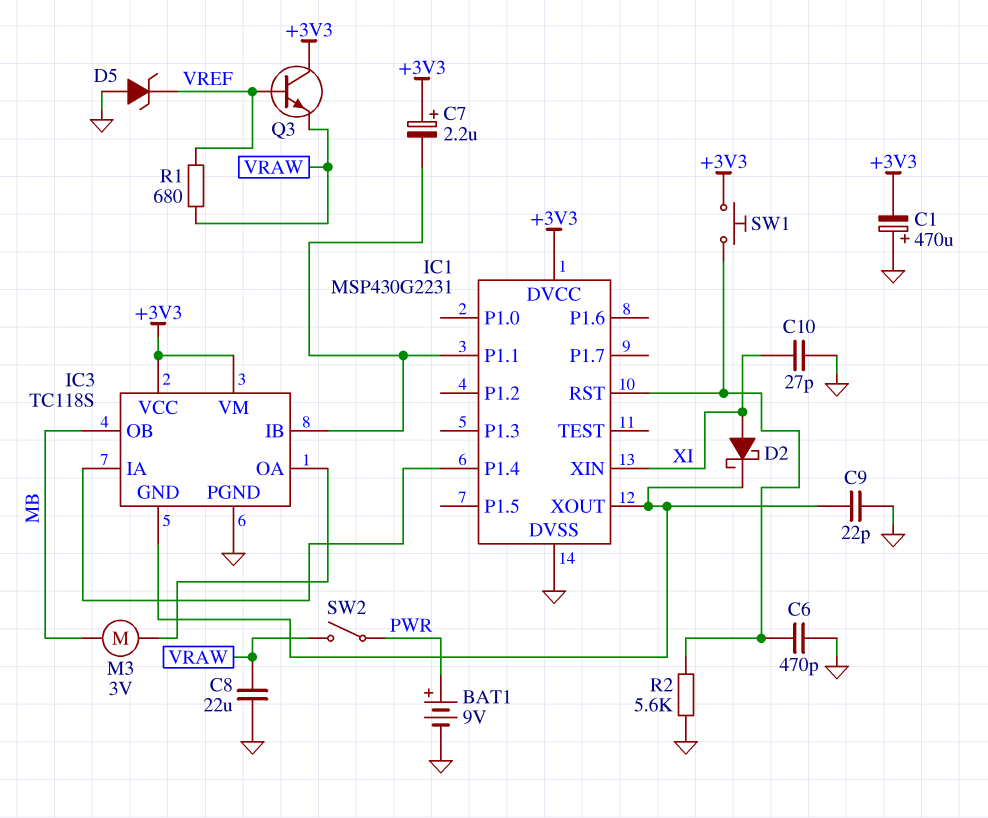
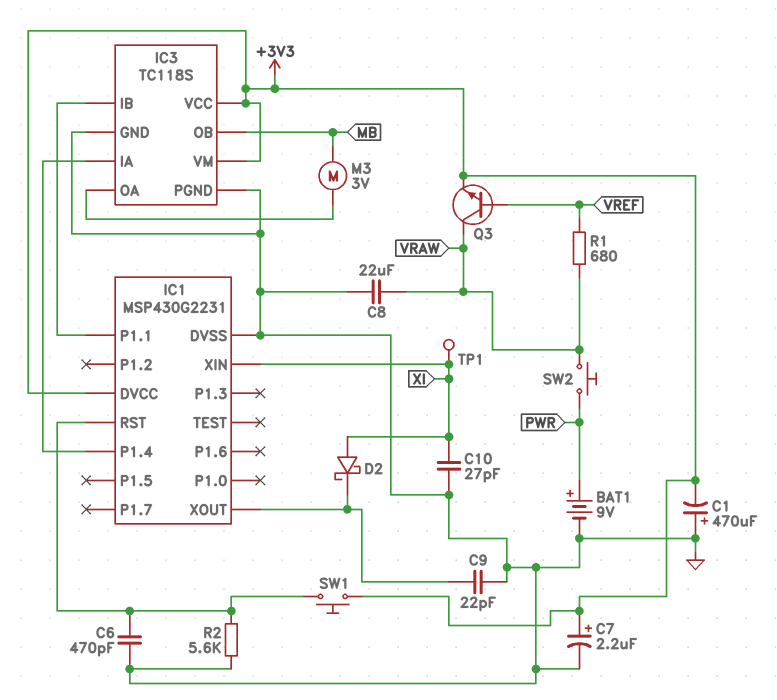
C7: 2.2uF (plus +3V3, minus IC1/P1.1) -> 2.2uF (plus +3V3, minus GND)
D5: zener (A GND, K VREF) -> none
IC3 pin GND: IC1/XOUT -> GND
Q3: NPN (B VREF, C +3V3, E VRAW) -> NPN (B VREF, C VRAW, E +3V3)
SW2: switch (PWR, VRAW) -> button (PWR, VRAW)
TP1: none -> test point (XI)

